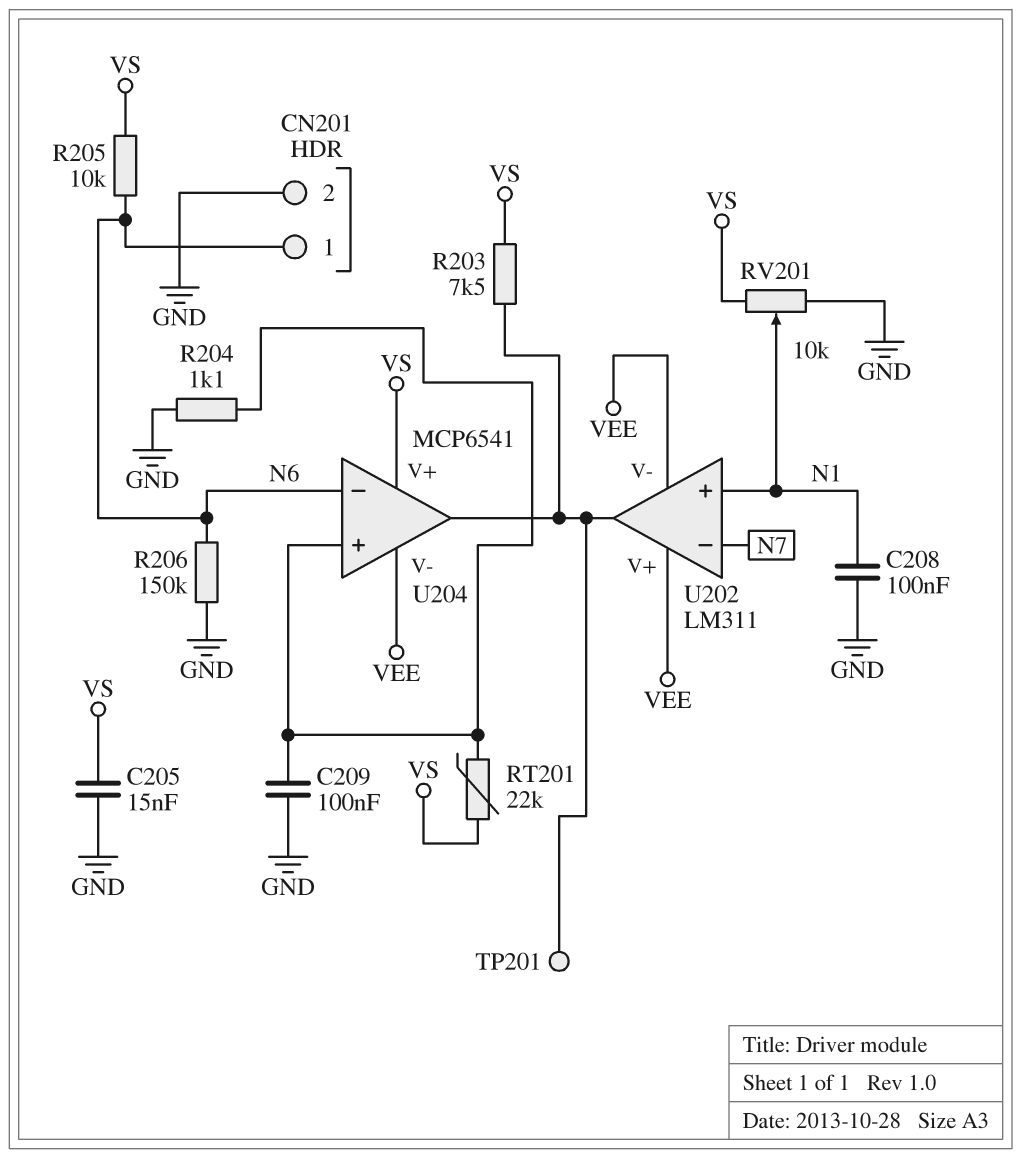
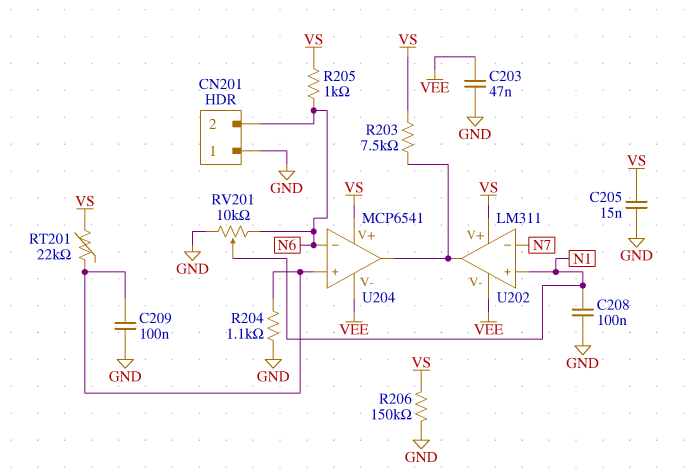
C203: none -> 47nF (GND, VEE)
CN201 pin 1: N6 -> GND
CN201 pin 2: GND -> N6
R205: 10k (N6, VS) -> 1k (N6, VS)
R206: 150k (GND, N6) -> 150k (GND, VS)
RV201: 10k (GND, VS, wiper N1) -> 10k (GND, N6, wiper N1)
TP201: test point (U202/out) -> none
U202 pin V+: VEE -> VS

